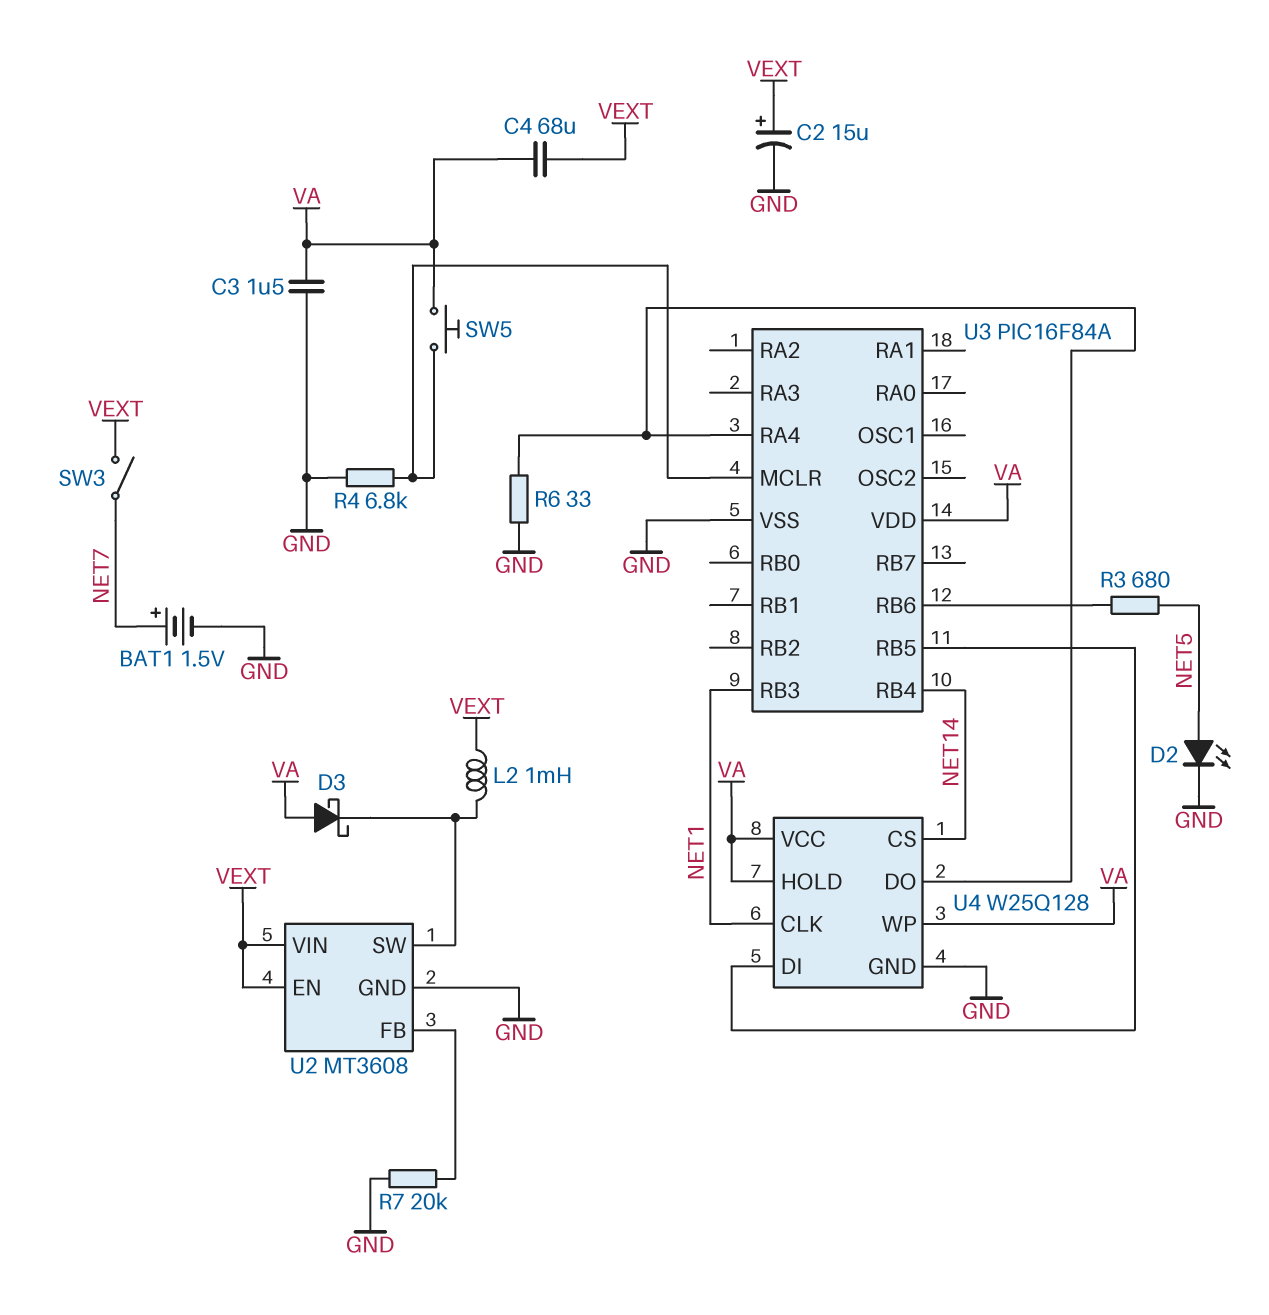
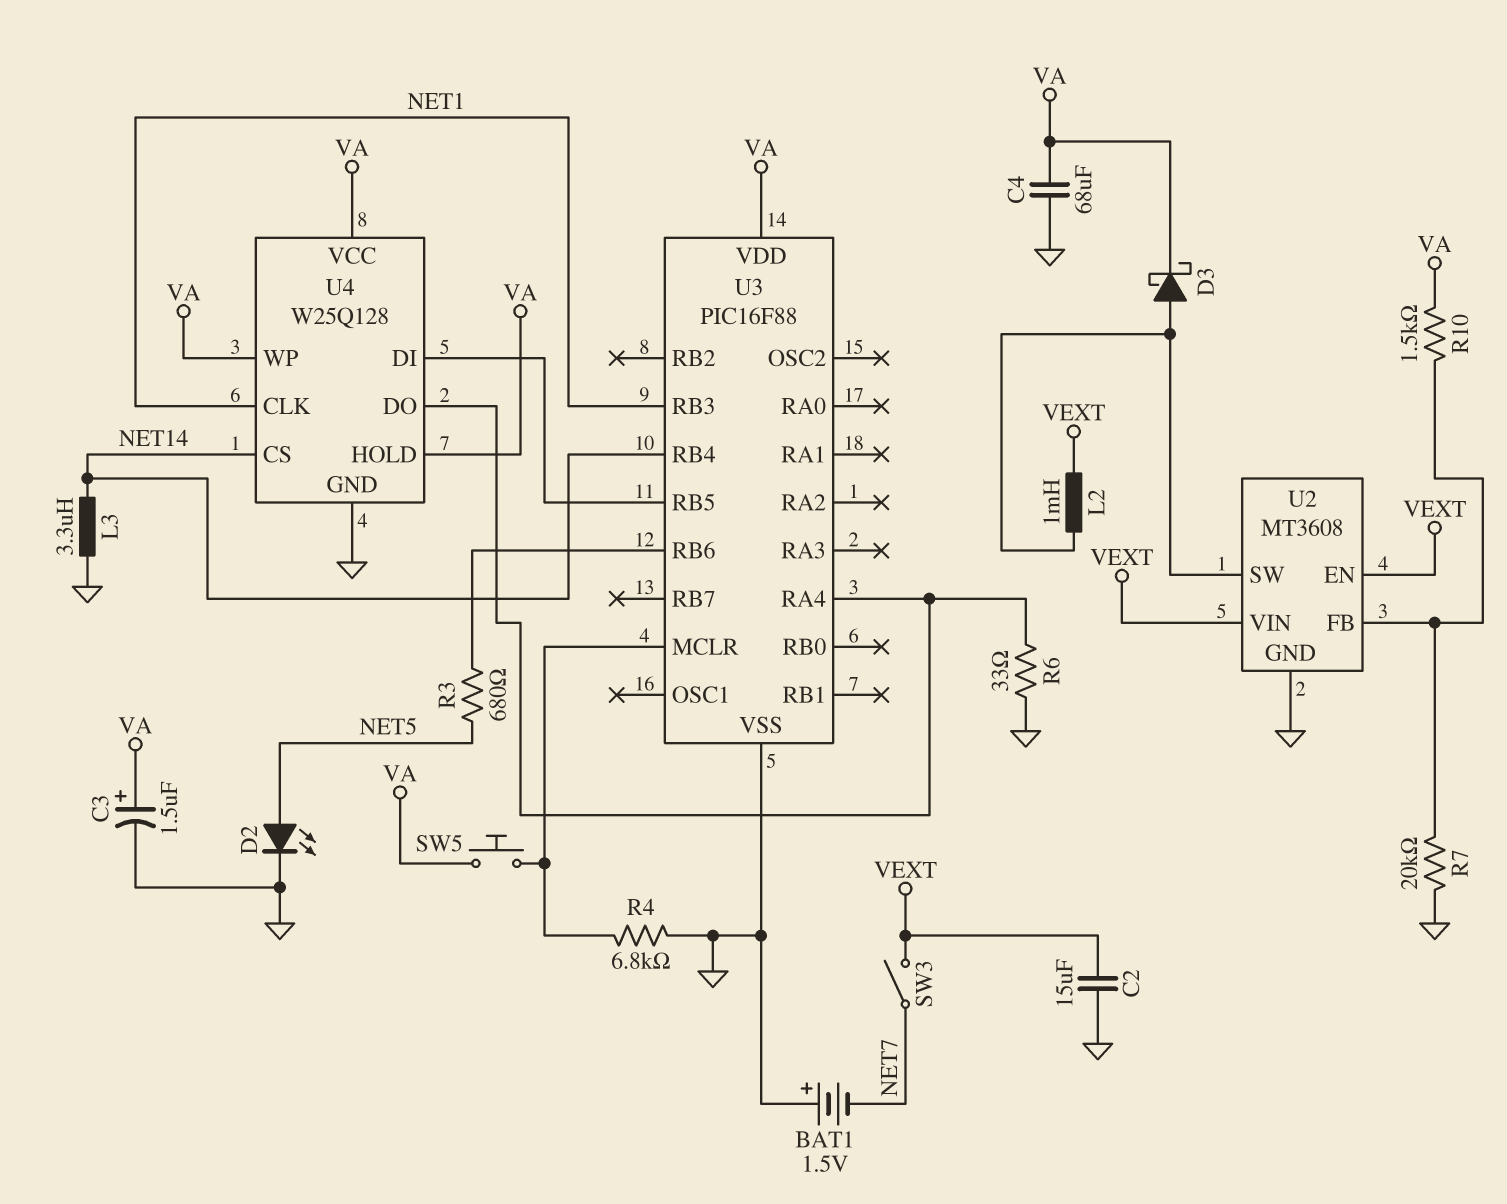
BAT1: 1.5V (plus NET7, minus GND) -> 1.5V (plus GND, minus NET7)
C2: 15uF (plus VEXT, minus GND) -> 15uF (GND, VEXT)
C3: 1.5uF (GND, VA) -> 1.5uF (plus VA, minus GND)
C4: 68uF (VA, VEXT) -> 68uF (GND, VA)
D3: schottky (A VA, K U2/SW) -> schottky (A U2/SW, K VA)
L3: none -> 3.3uH (GND, NET14)
R10: none -> 1.5k (U2/FB, VA)
U3: PIC16F84A -> PIC16F88

